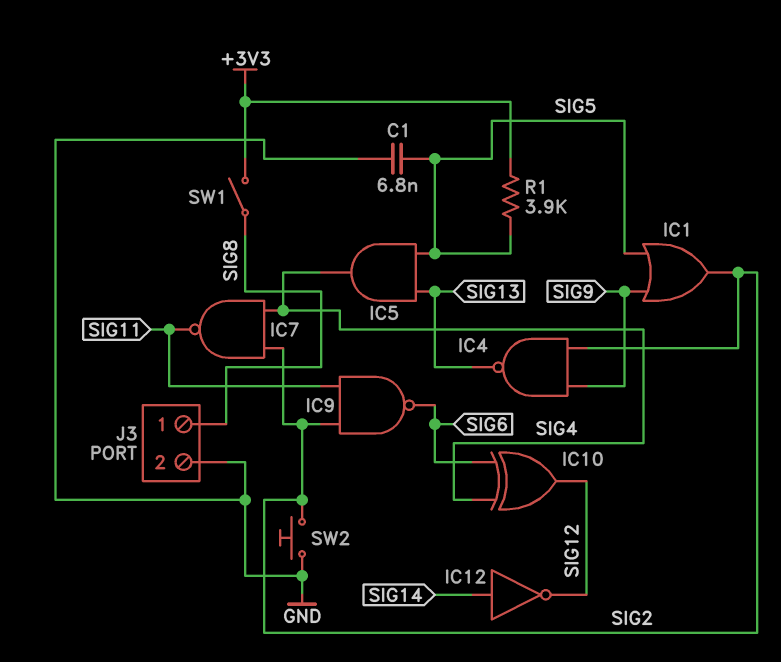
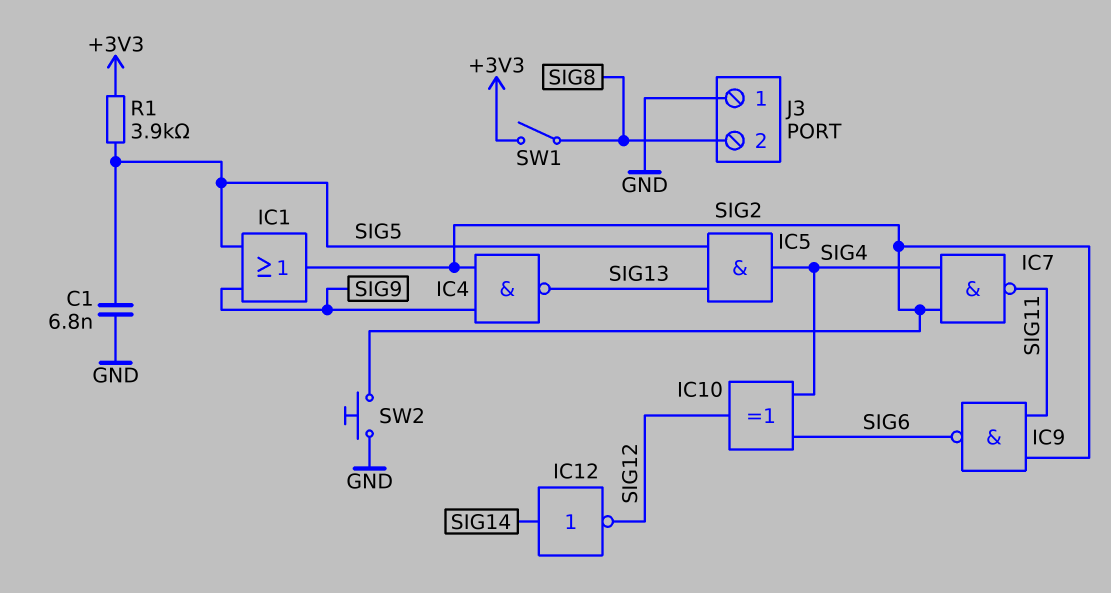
J3 pin 1: SIG8 -> GND
J3 pin 2: GND -> SIG8

